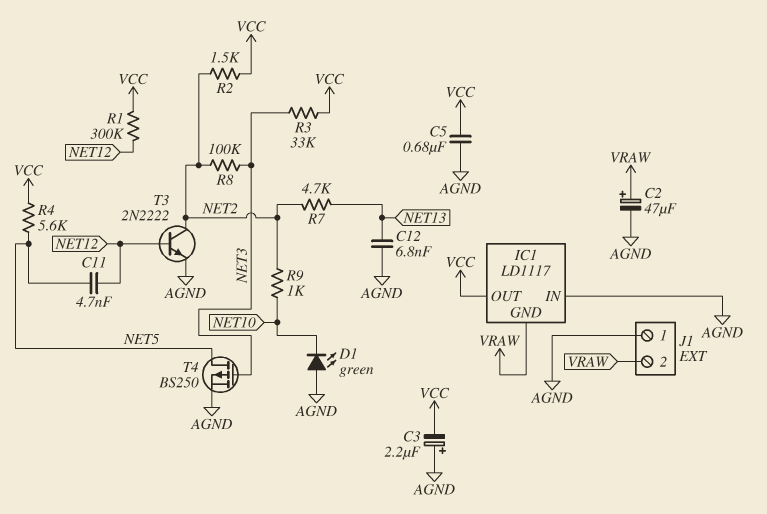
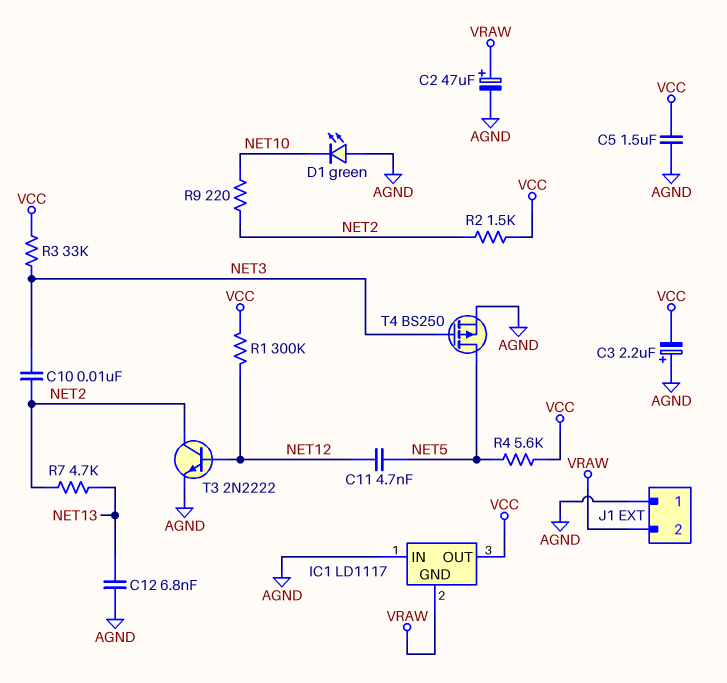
C5: 680nF (AGND, VCC) -> 1.5uF (AGND, VCC)
C10: none -> 10nF (NET2, NET3)
R8: 100k (NET2, NET3) -> none
R9: 1k (NET2, NET10) -> 220 (NET2, NET10)

